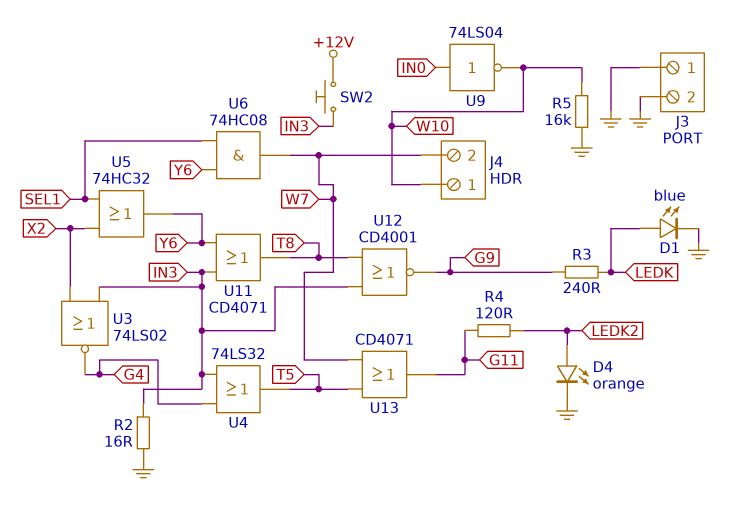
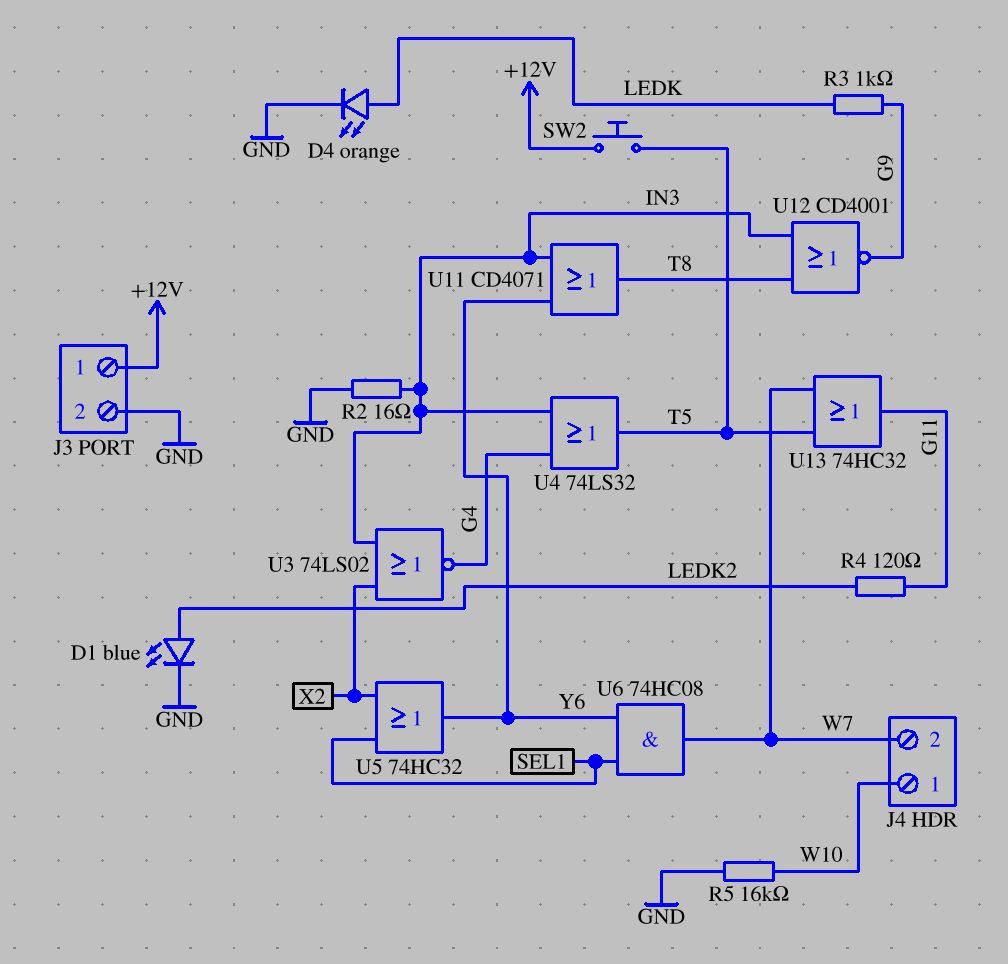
D1: LED blue (A LEDK, K GND) -> LED blue (A LEDK2, K GND)
D4: LED orange (A LEDK2, K GND) -> LED orange (A LEDK, K GND)
J3 pin 1: GND -> +12V
R3: 240 (G9, LEDK) -> 1k (G9, LEDK)
SW2: button (+12V, IN3) -> button (+12V, T5)
U9: NOT 74LS04 (in IN0, out W10) -> none
U13: OR CD4071 (in T5, in W7, out G11) -> OR 74HC32 (in T5, in W7, out G11)

